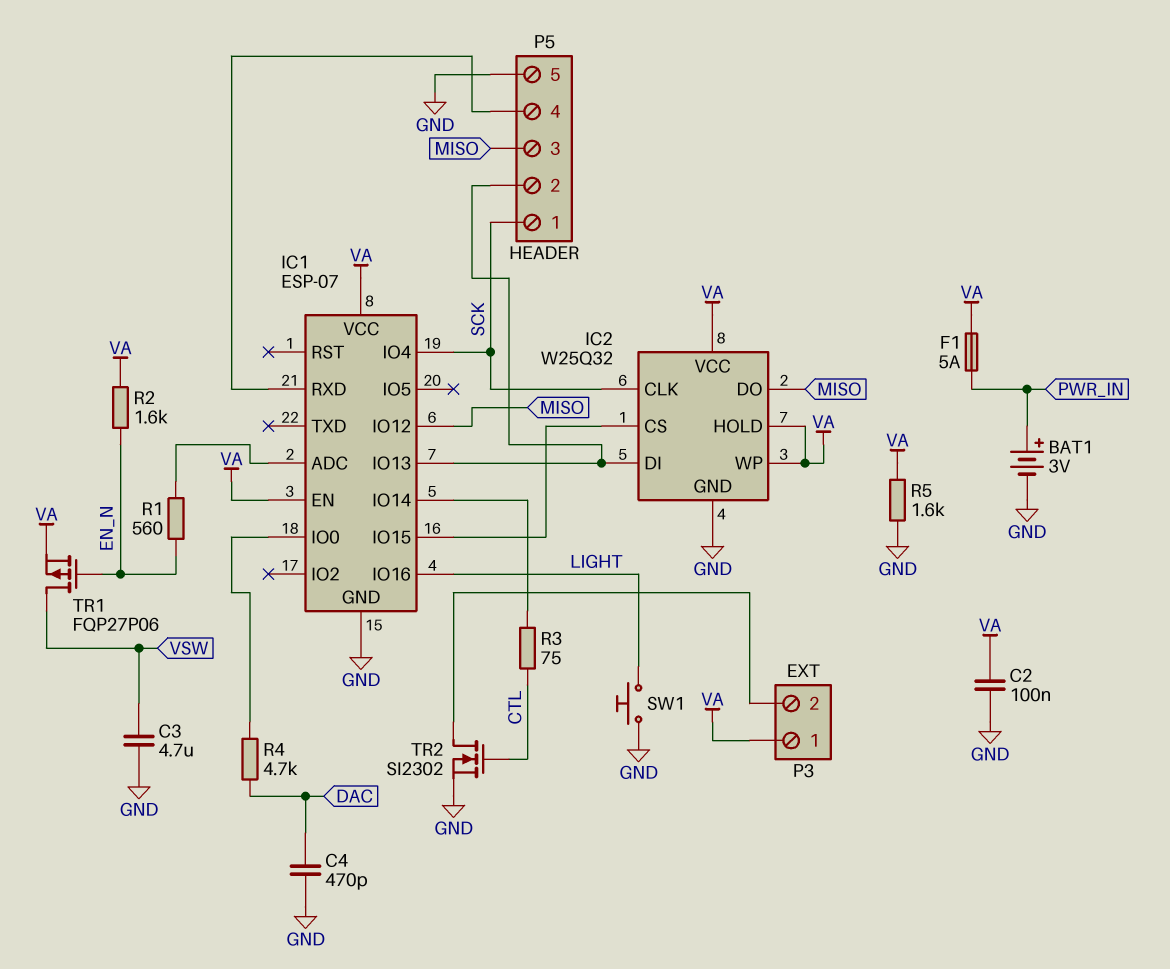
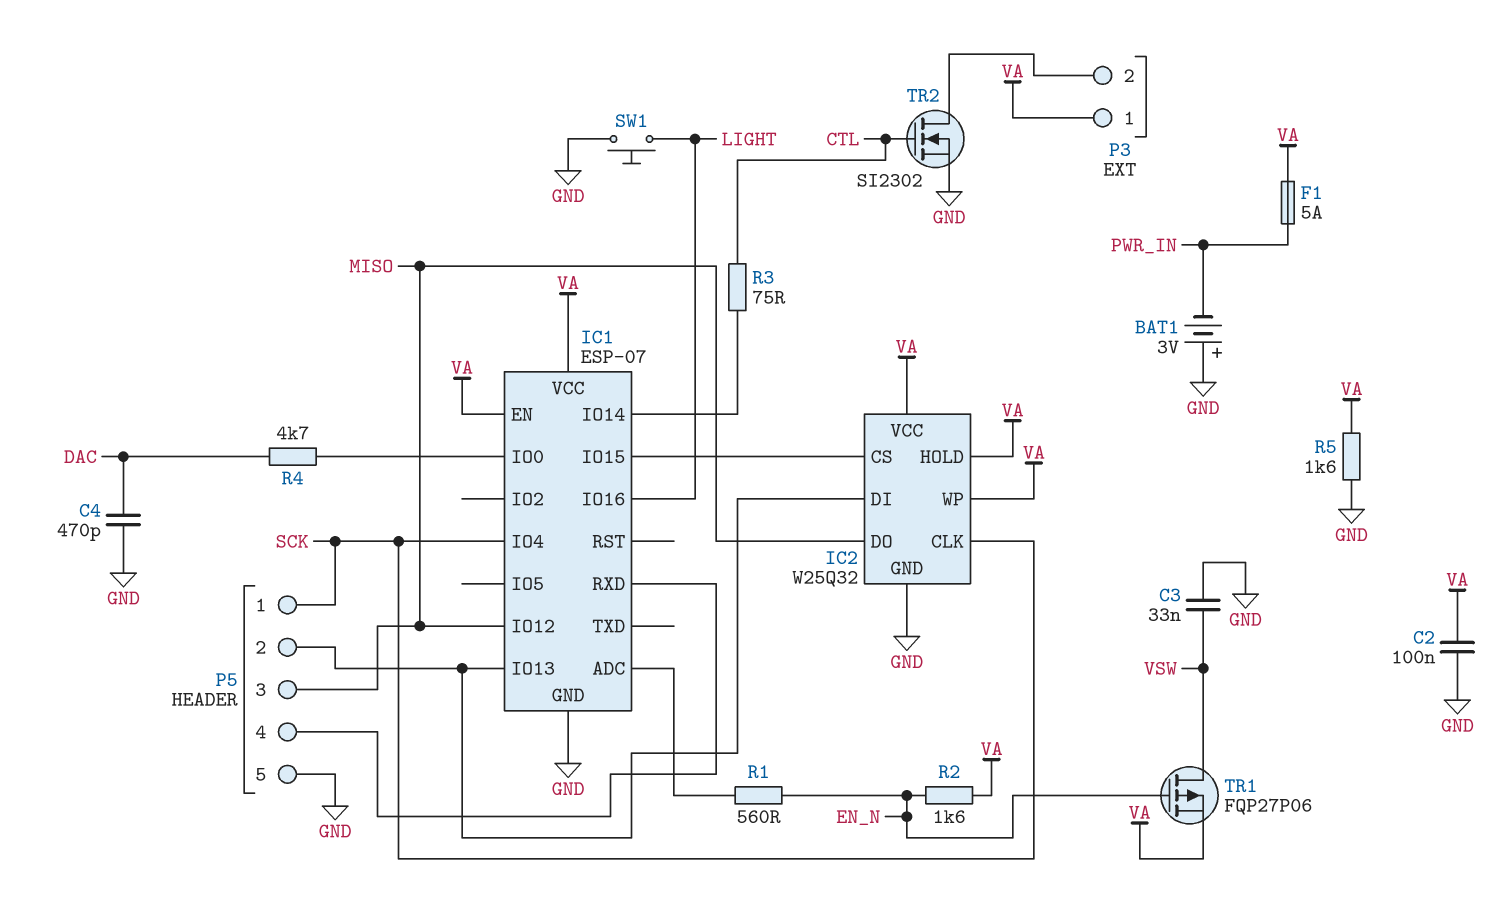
BAT1: 3V (plus PWR_IN, minus GND) -> 3V (plus GND, minus PWR_IN)
C3: 4.7uF (GND, VSW) -> 33nF (GND, VSW)

